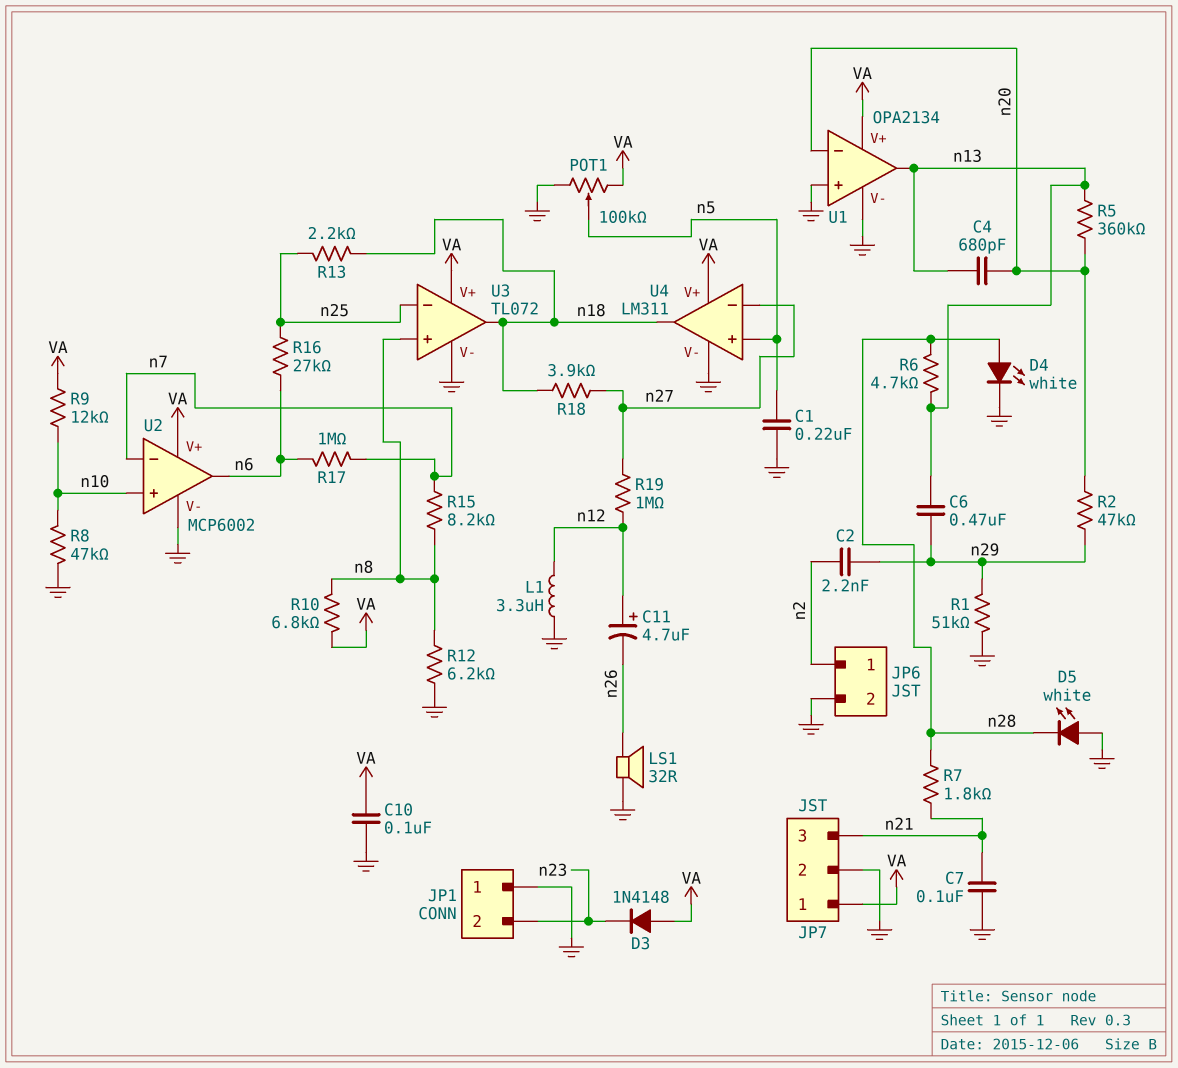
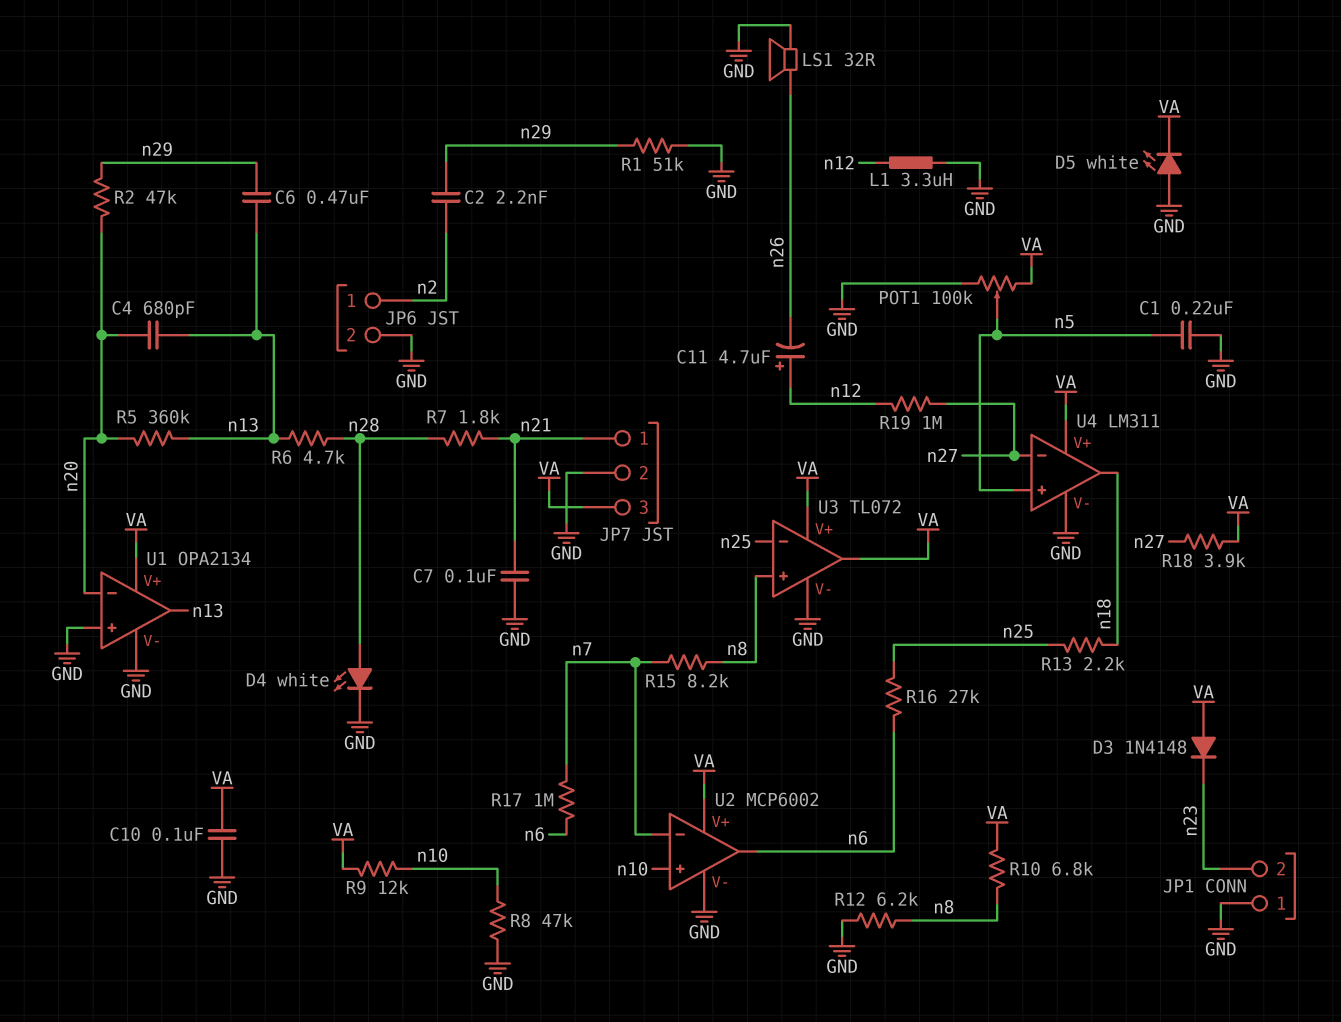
D5: LED white (A GND, K n28) -> LED white (A GND, K VA)
JP7 pin 1: VA -> n21
JP7 pin 3: n21 -> VA
R18: 3.9k (n18, n27) -> 3.9k (VA, n27)
U3 pin out: n18 -> VA

